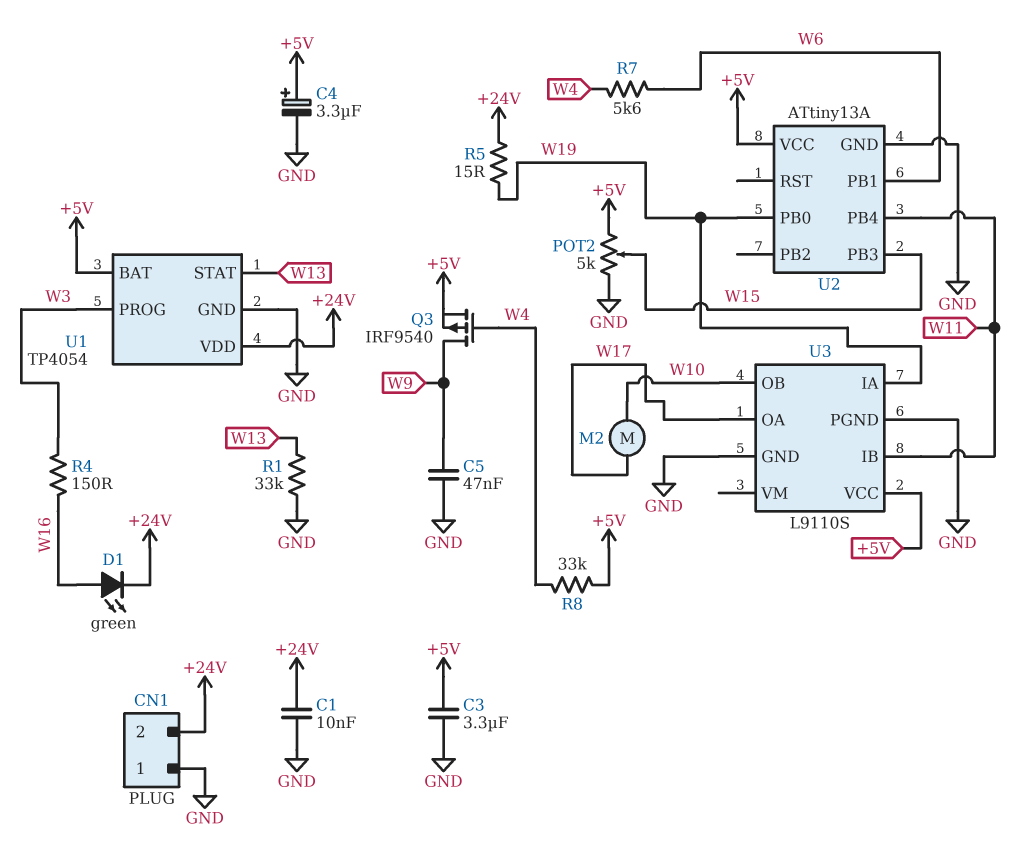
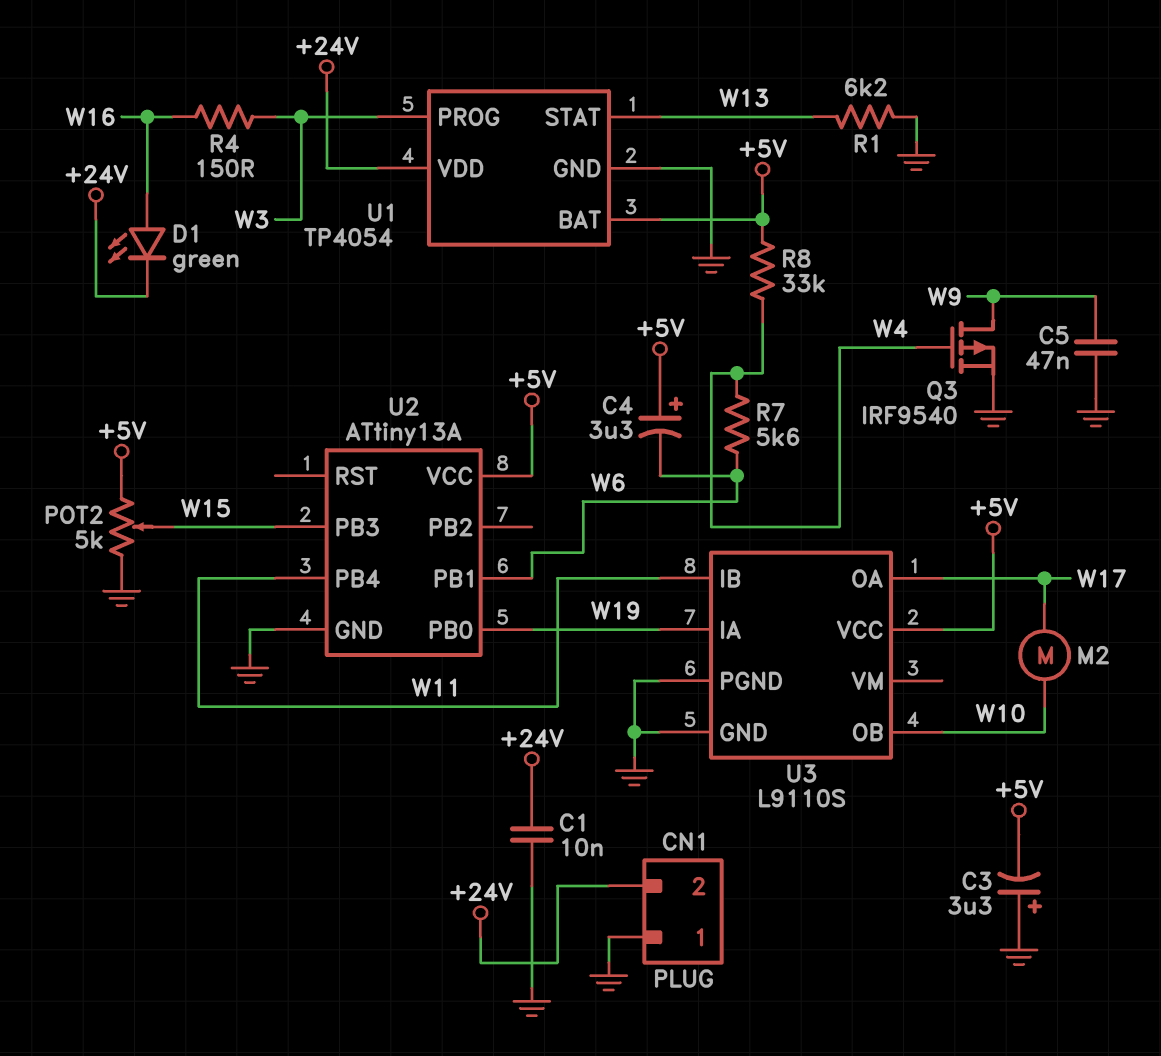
C3: 3.3uF (+5V, GND) -> 3.3uF (plus GND, minus +5V)
C4: 3.3uF (plus +5V, minus GND) -> 3.3uF (plus +5V, minus W6)
Q3: PMOS IRF9540 (G W4, D W9, S +5V) -> PMOS IRF9540 (G W4, D W9, S GND)
R1: 33k (GND, W13) -> 6.2k (GND, W13)
R5: 15 (+24V, W19) -> none

